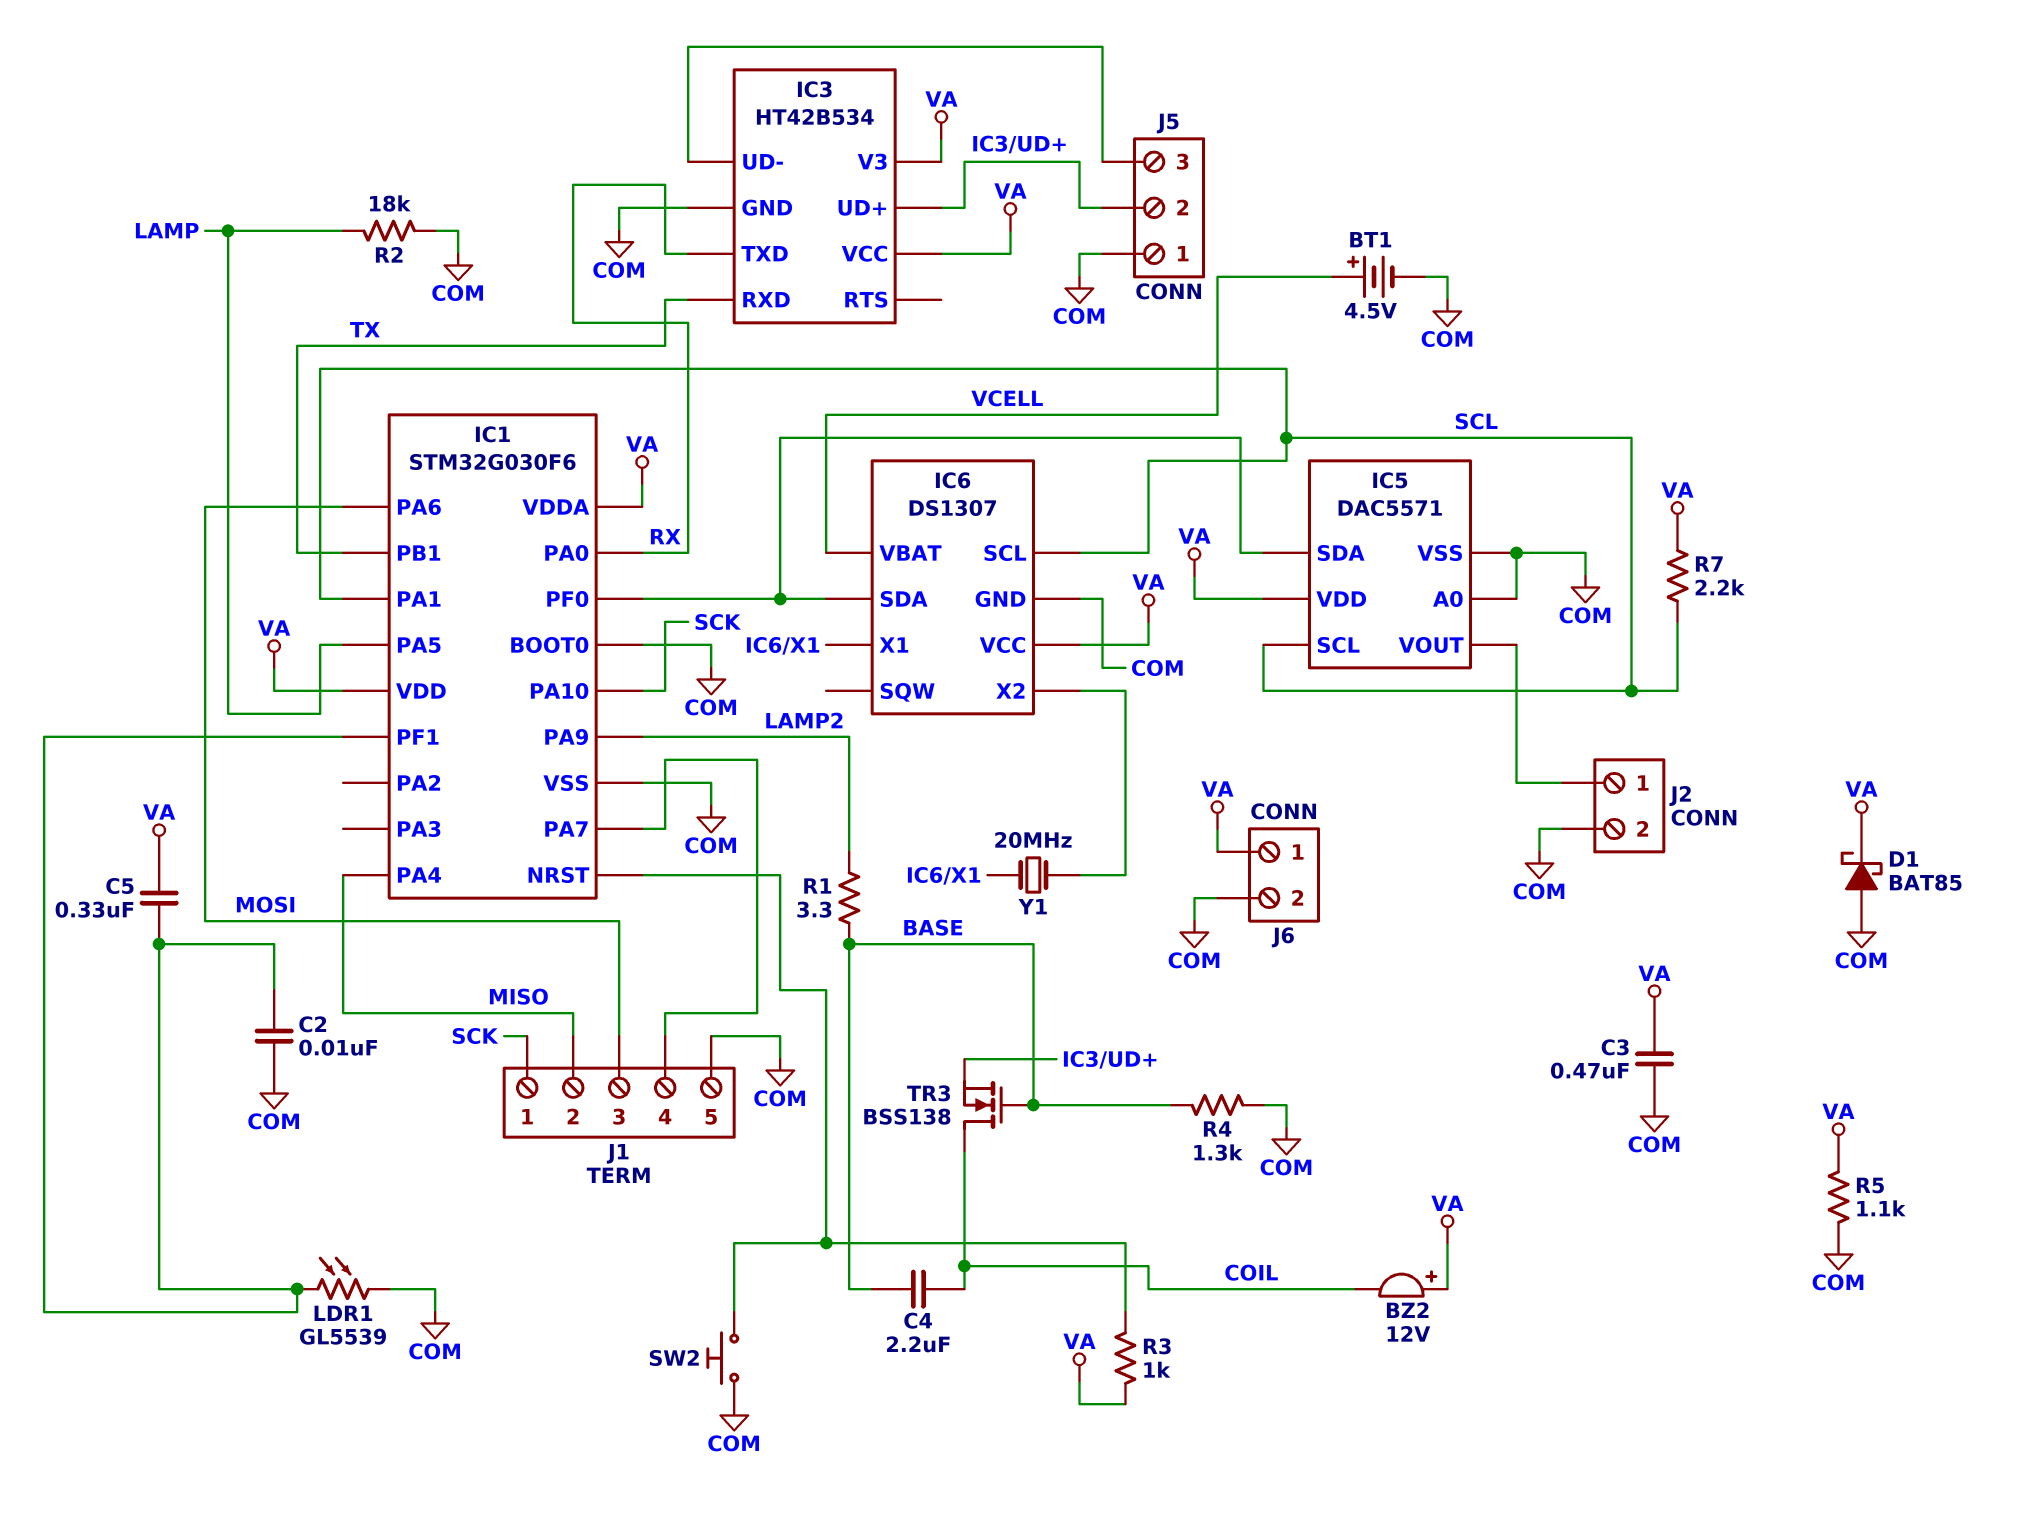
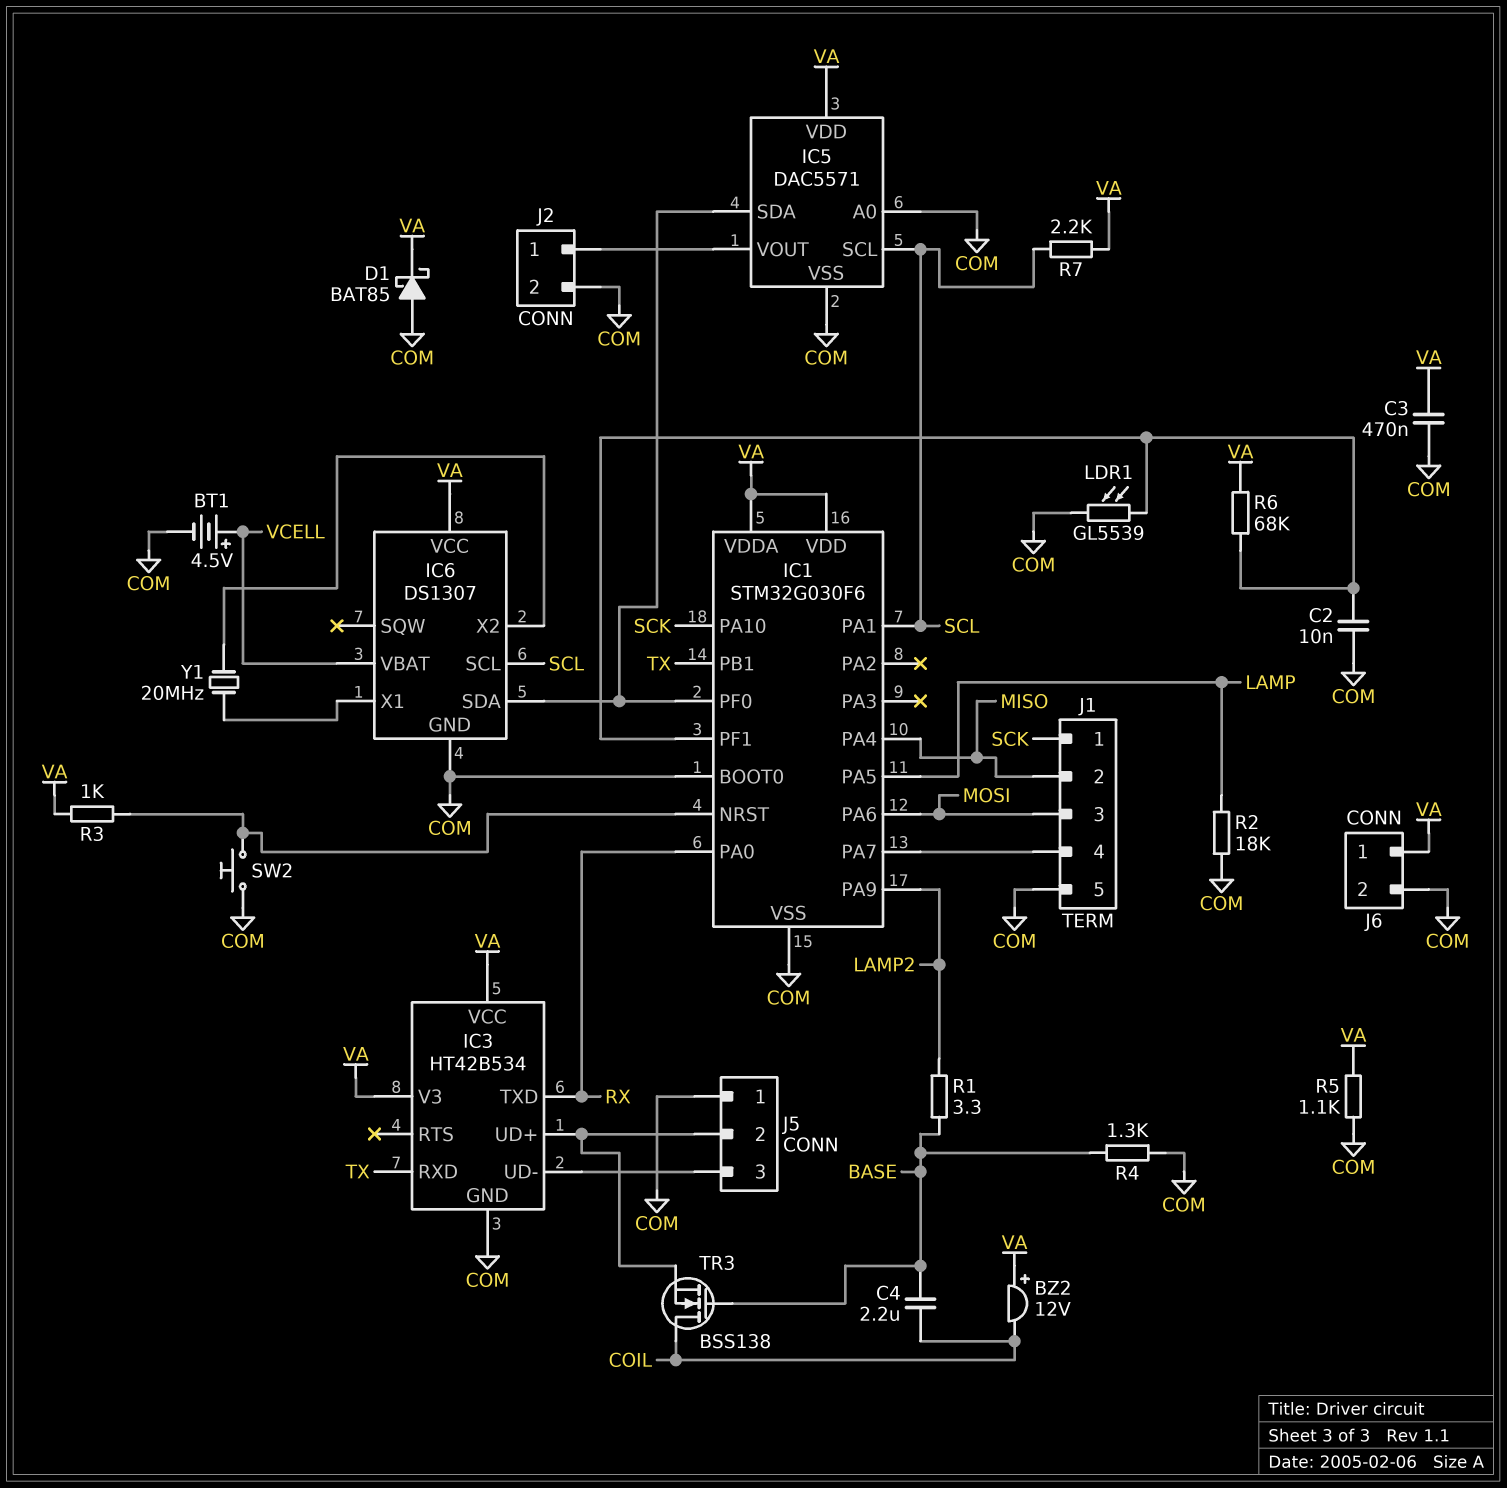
C5: 330nF (IC1/PF1, VA) -> none
R6: none -> 68k (IC1/PF1, VA)

